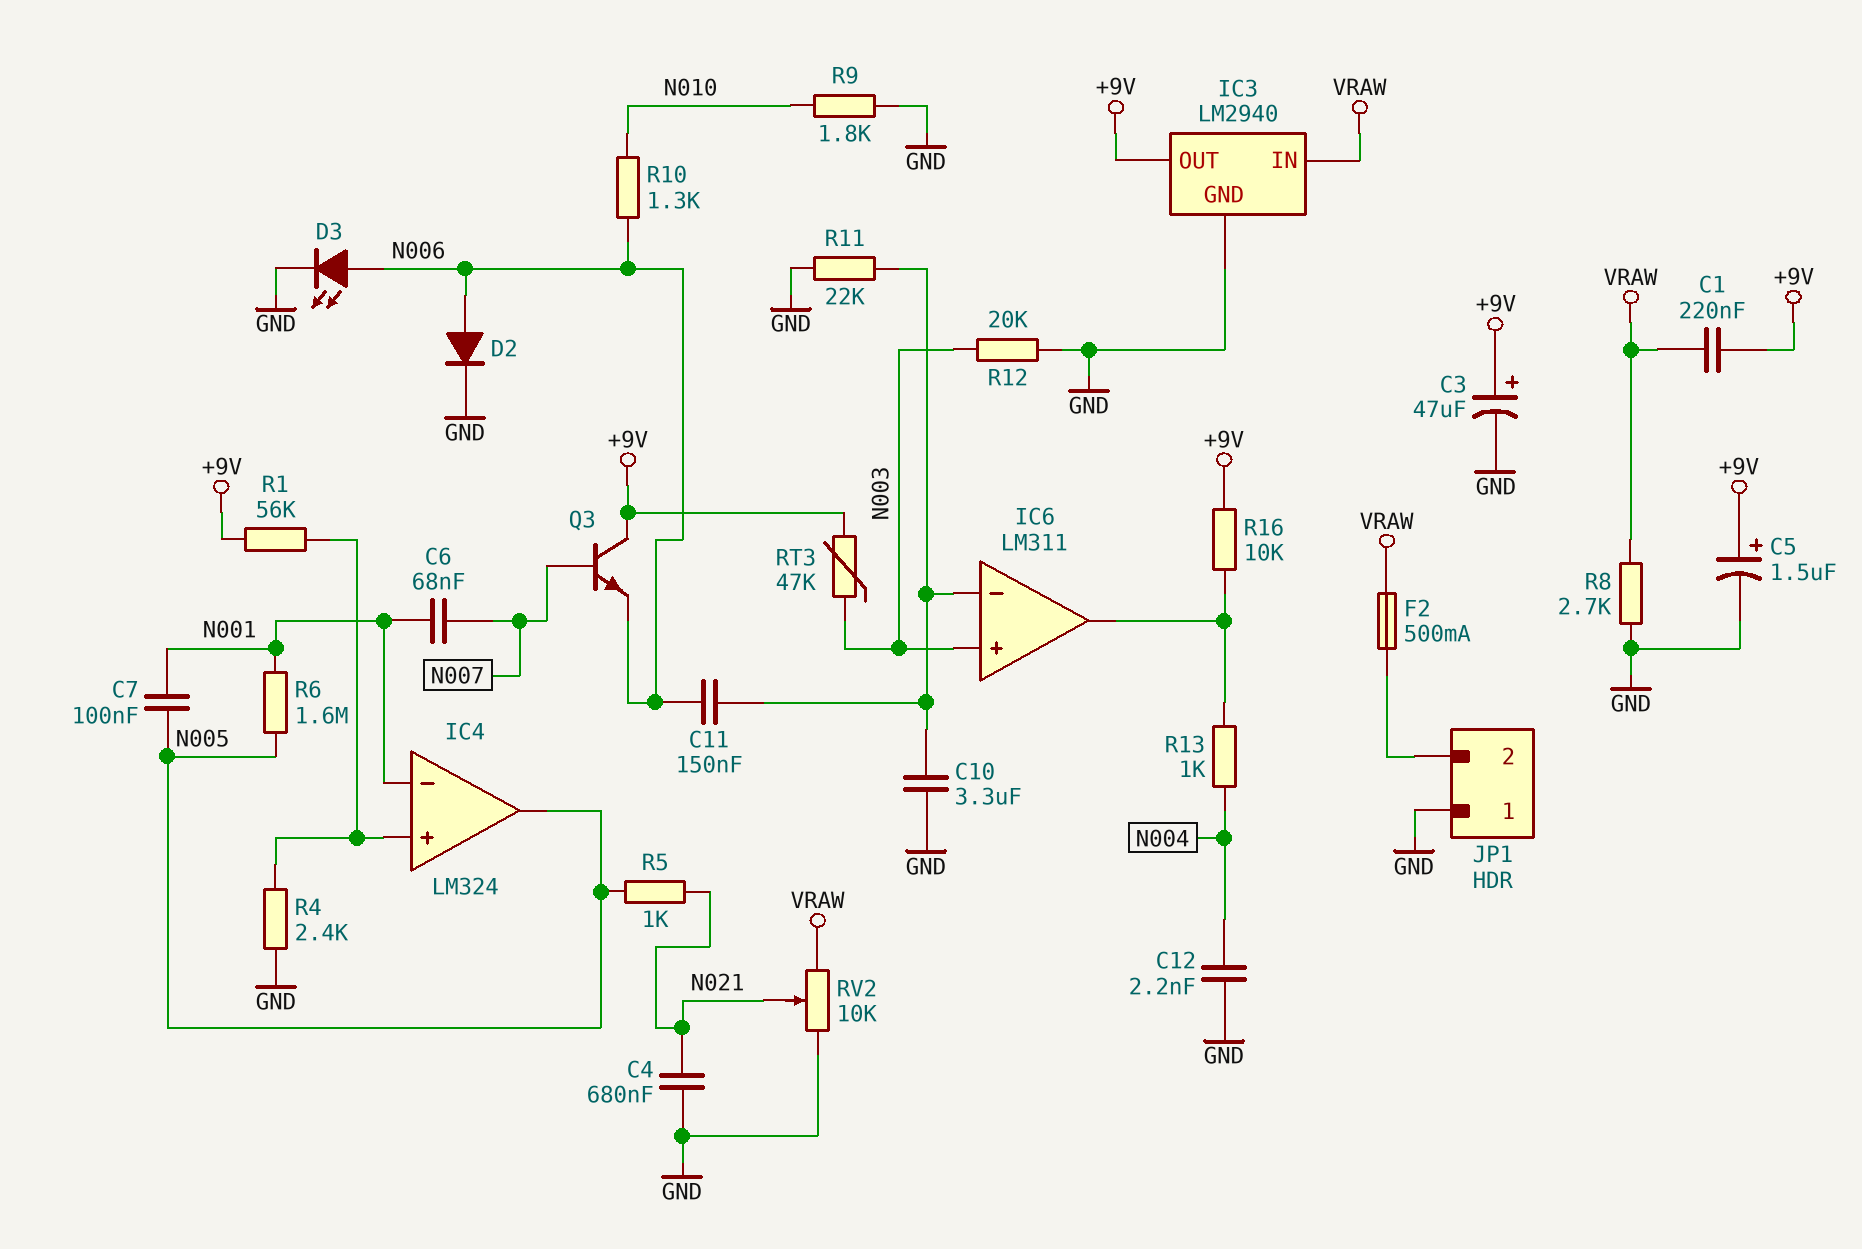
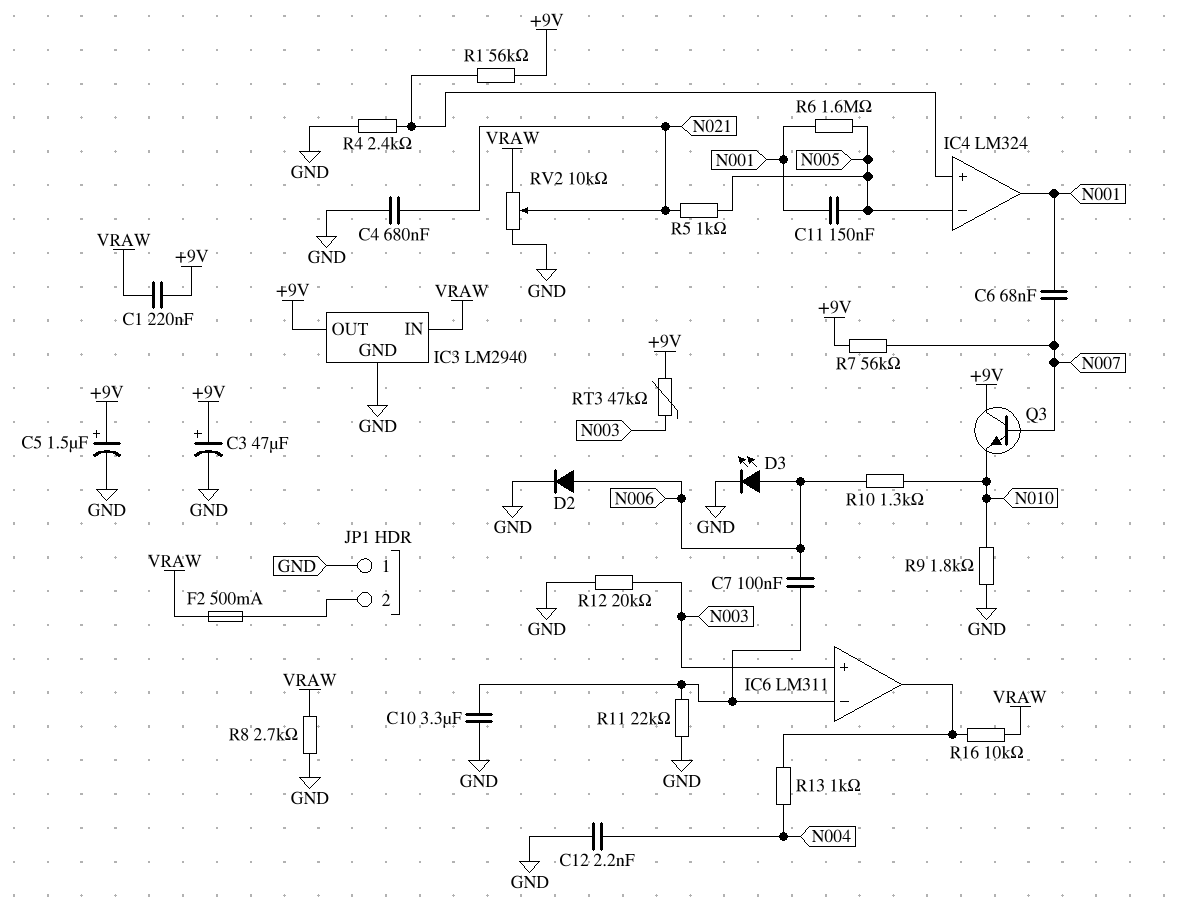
C7: 100nF (N001, N005) -> 100nF (IC6/in-, N006)
C11: 150nF (IC6/in-, N006) -> 150nF (N001, N005)
IC4 pin in-: N001 -> N005
IC4 pin out: N005 -> N001
Q3: NPN (B N007, C +9V, E N006) -> NPN (B N007, C +9V, E N010)
R7: none -> 56k (+9V, N007)
R16: 10k (+9V, IC6/out) -> 10k (IC6/out, VRAW)

